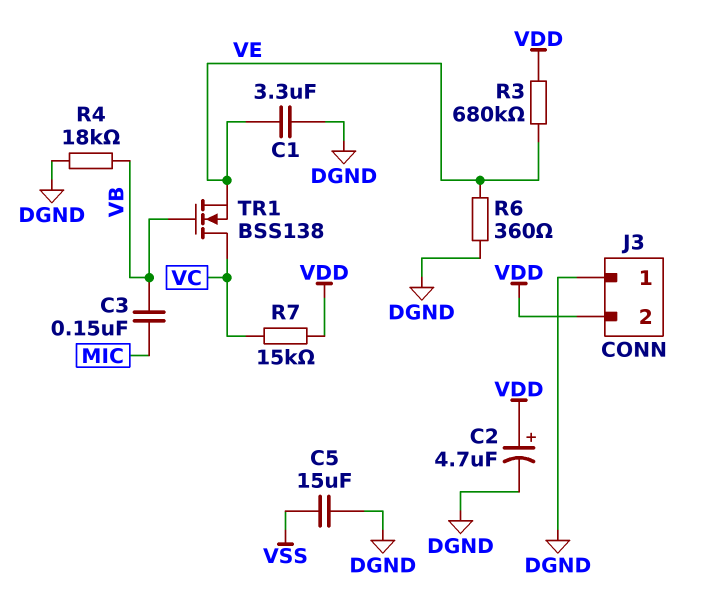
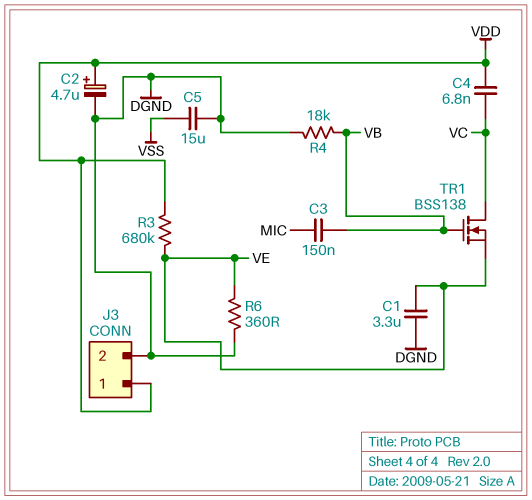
C4: none -> 6.8nF (VC, VDD)
J3 pin 1: DGND -> VDD
J3 pin 2: VDD -> DGND
R7: 15k (VC, VDD) -> none

